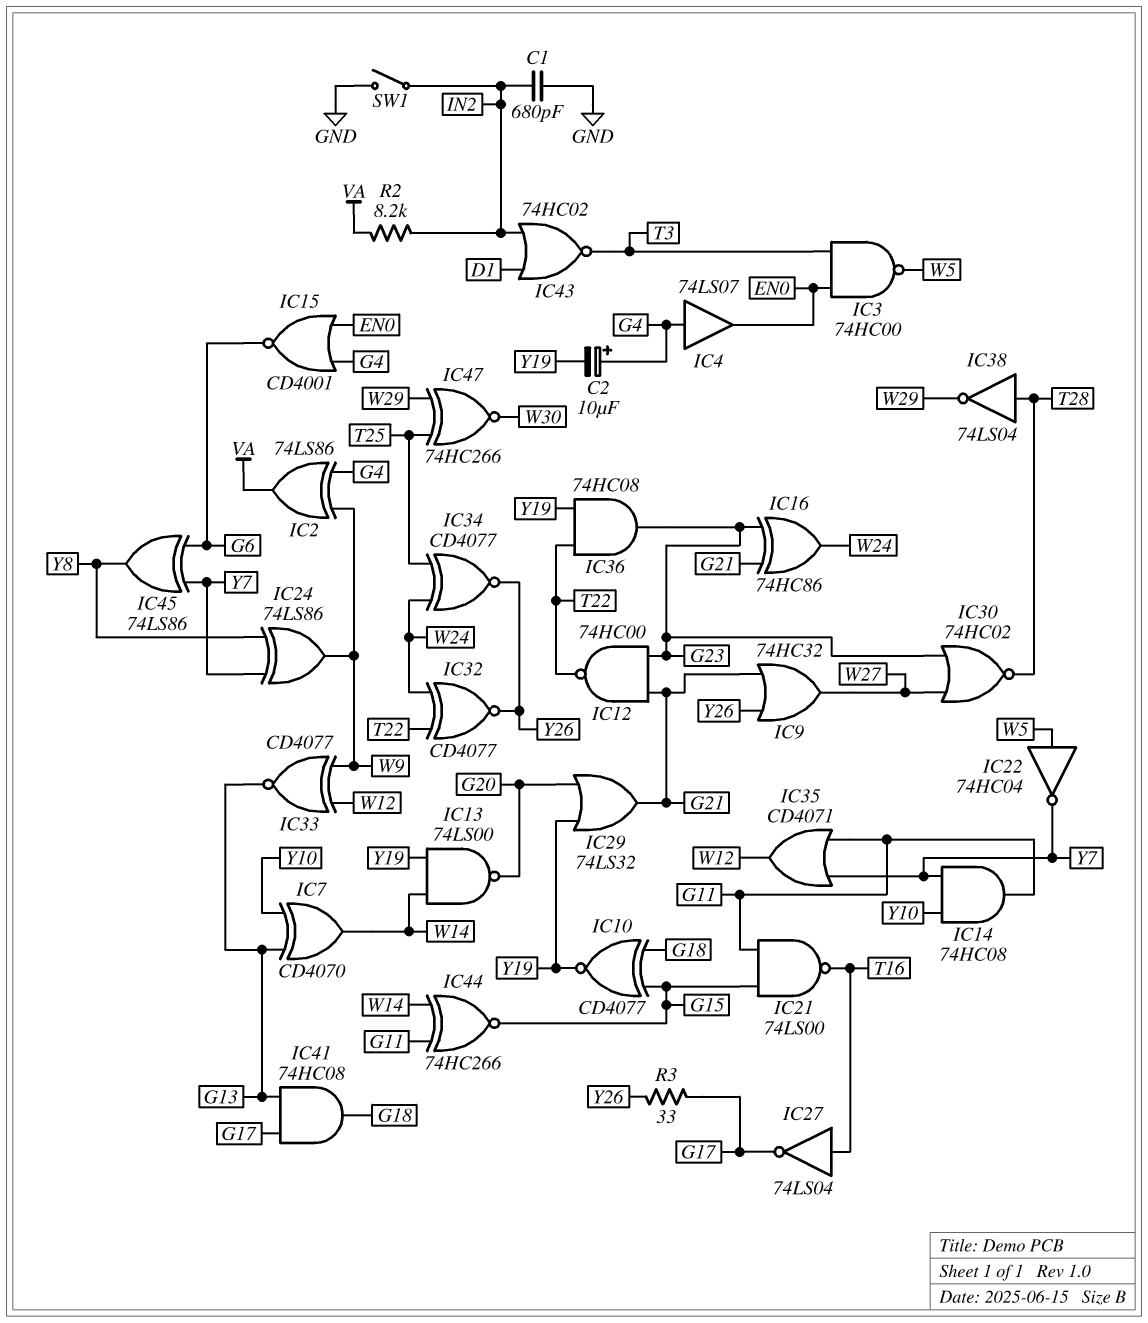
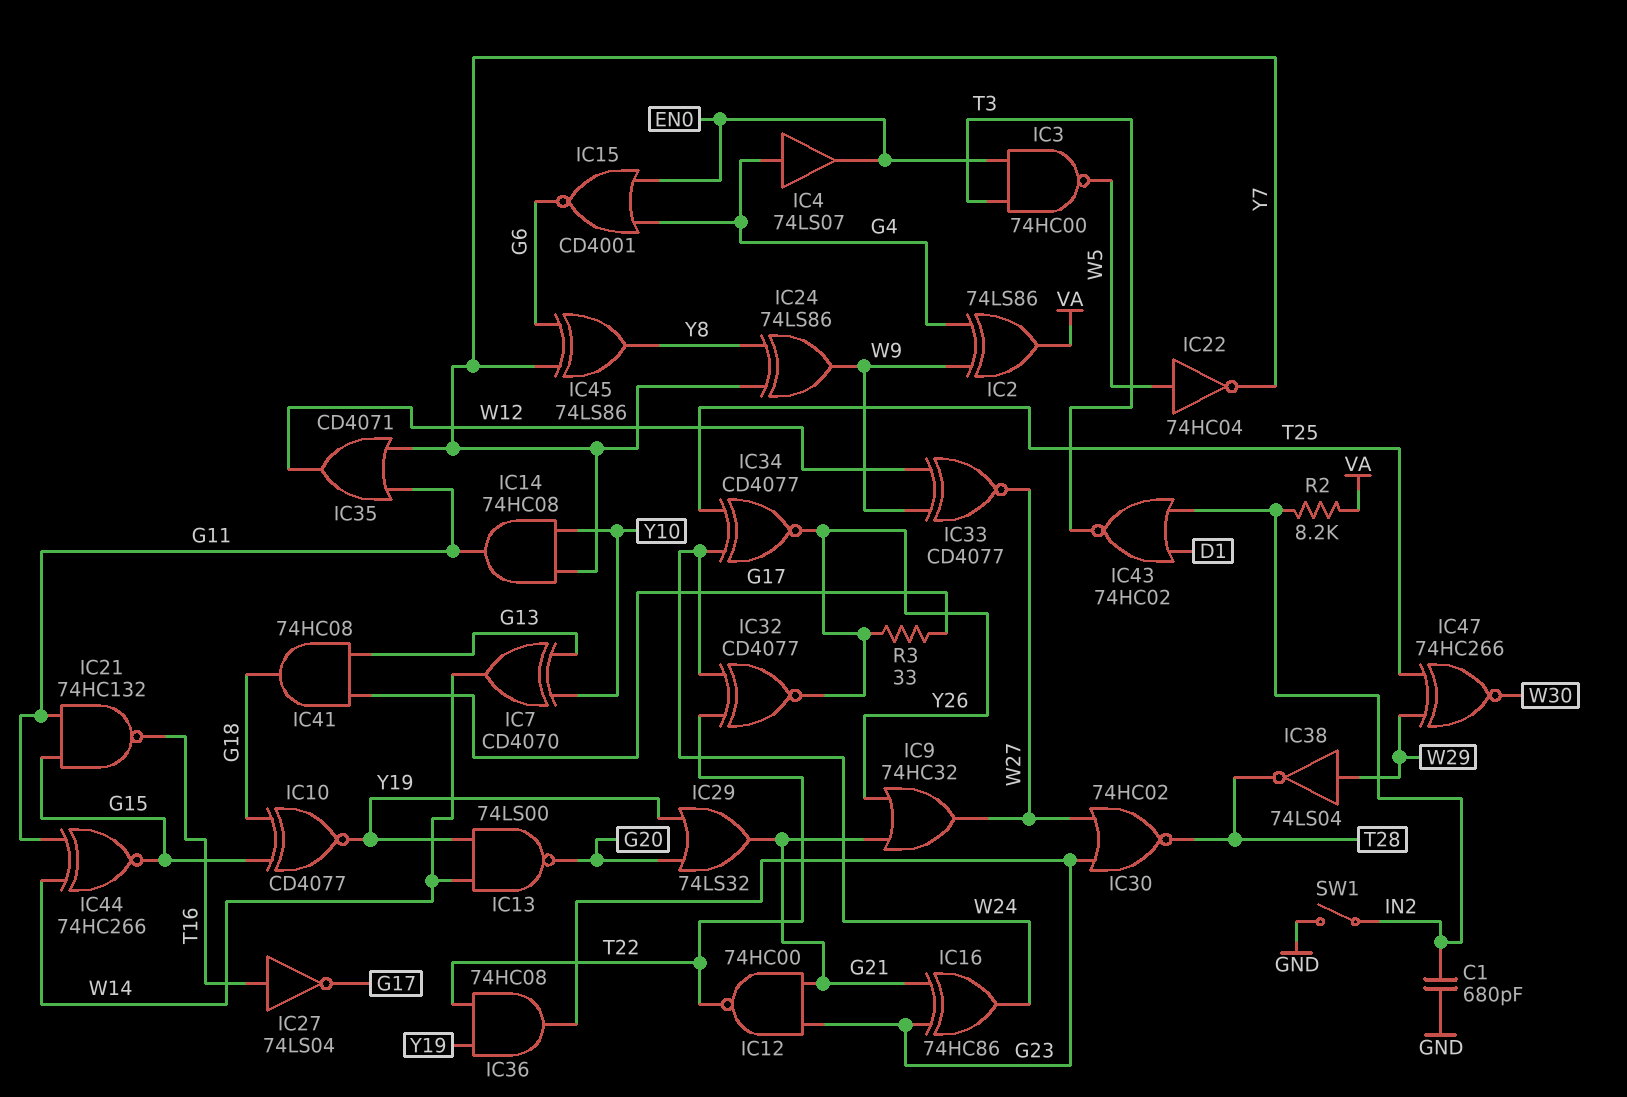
C2: 10uF (plus G4, minus Y19) -> none
IC21: NAND 74LS00 (in G11, in G15, out T16) -> NAND 74HC132 (in G11, in G15, out T16)
IC33: XNOR CD4077 (in W9, in W12, out G13) -> XNOR CD4077 (in W9, in W12, out W27)
IC38: NOT 74LS04 (in T28, out W29) -> NOT 74LS04 (in W29, out T28)

